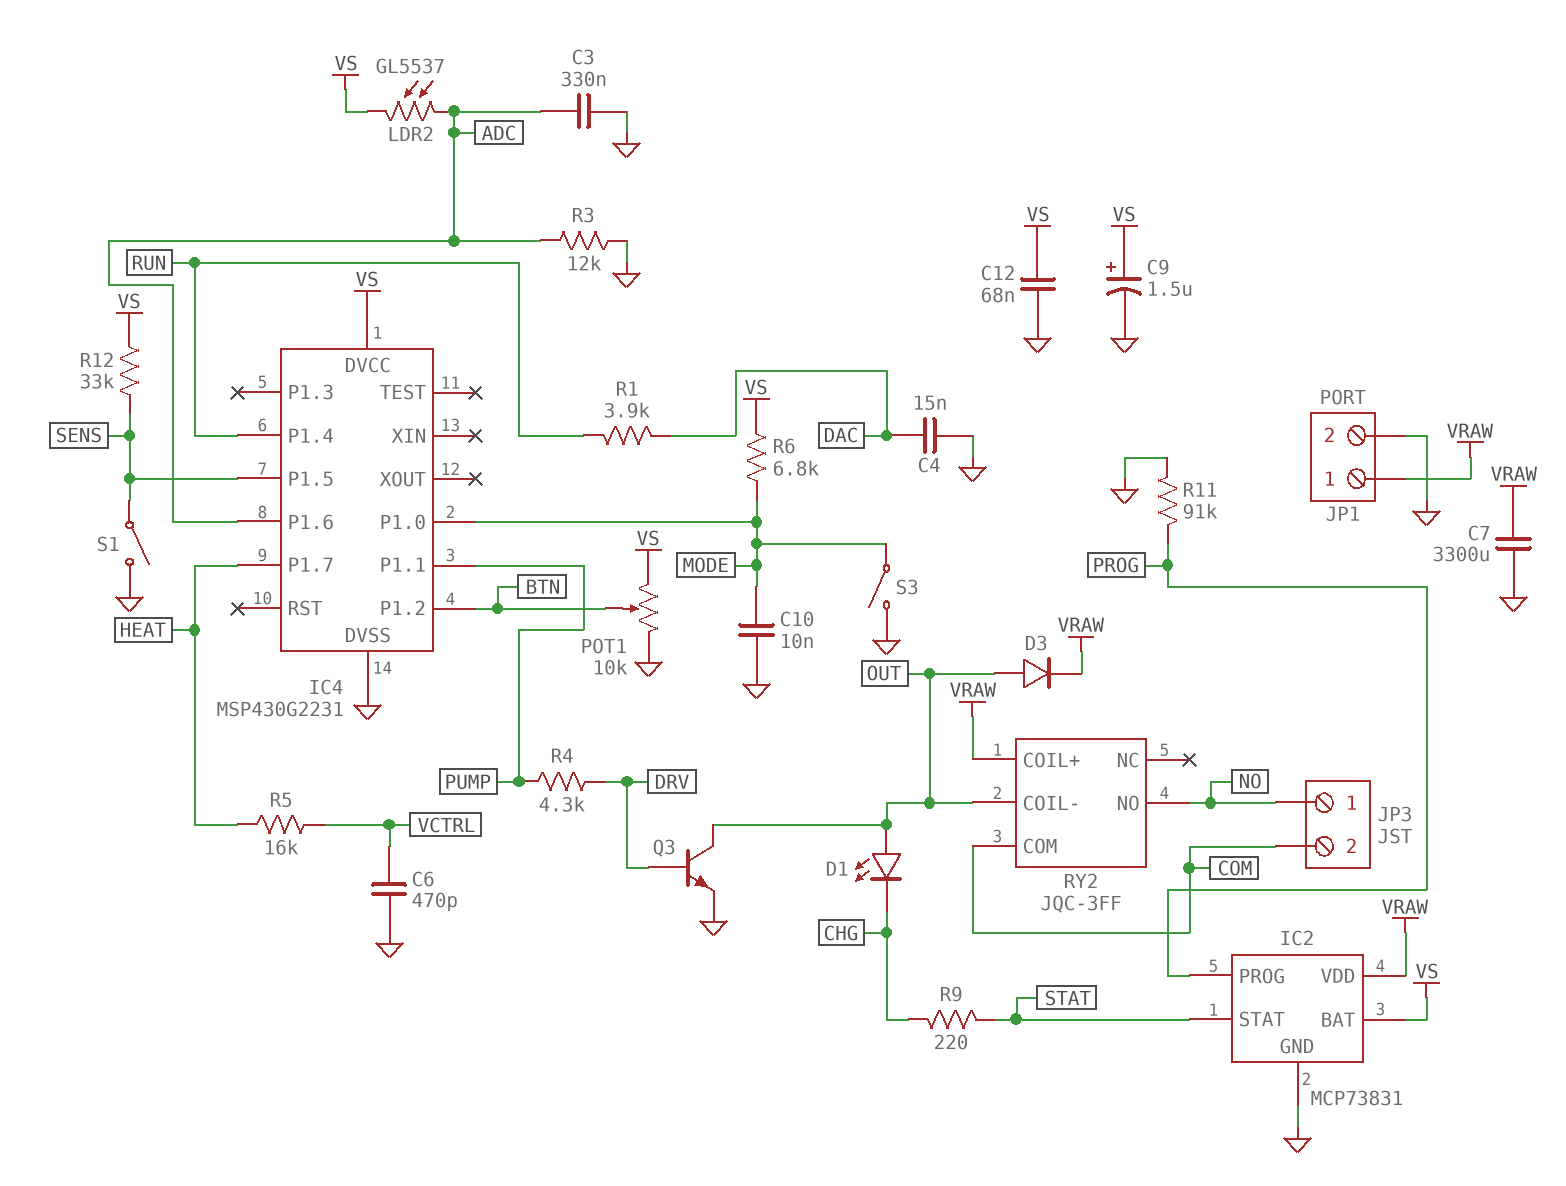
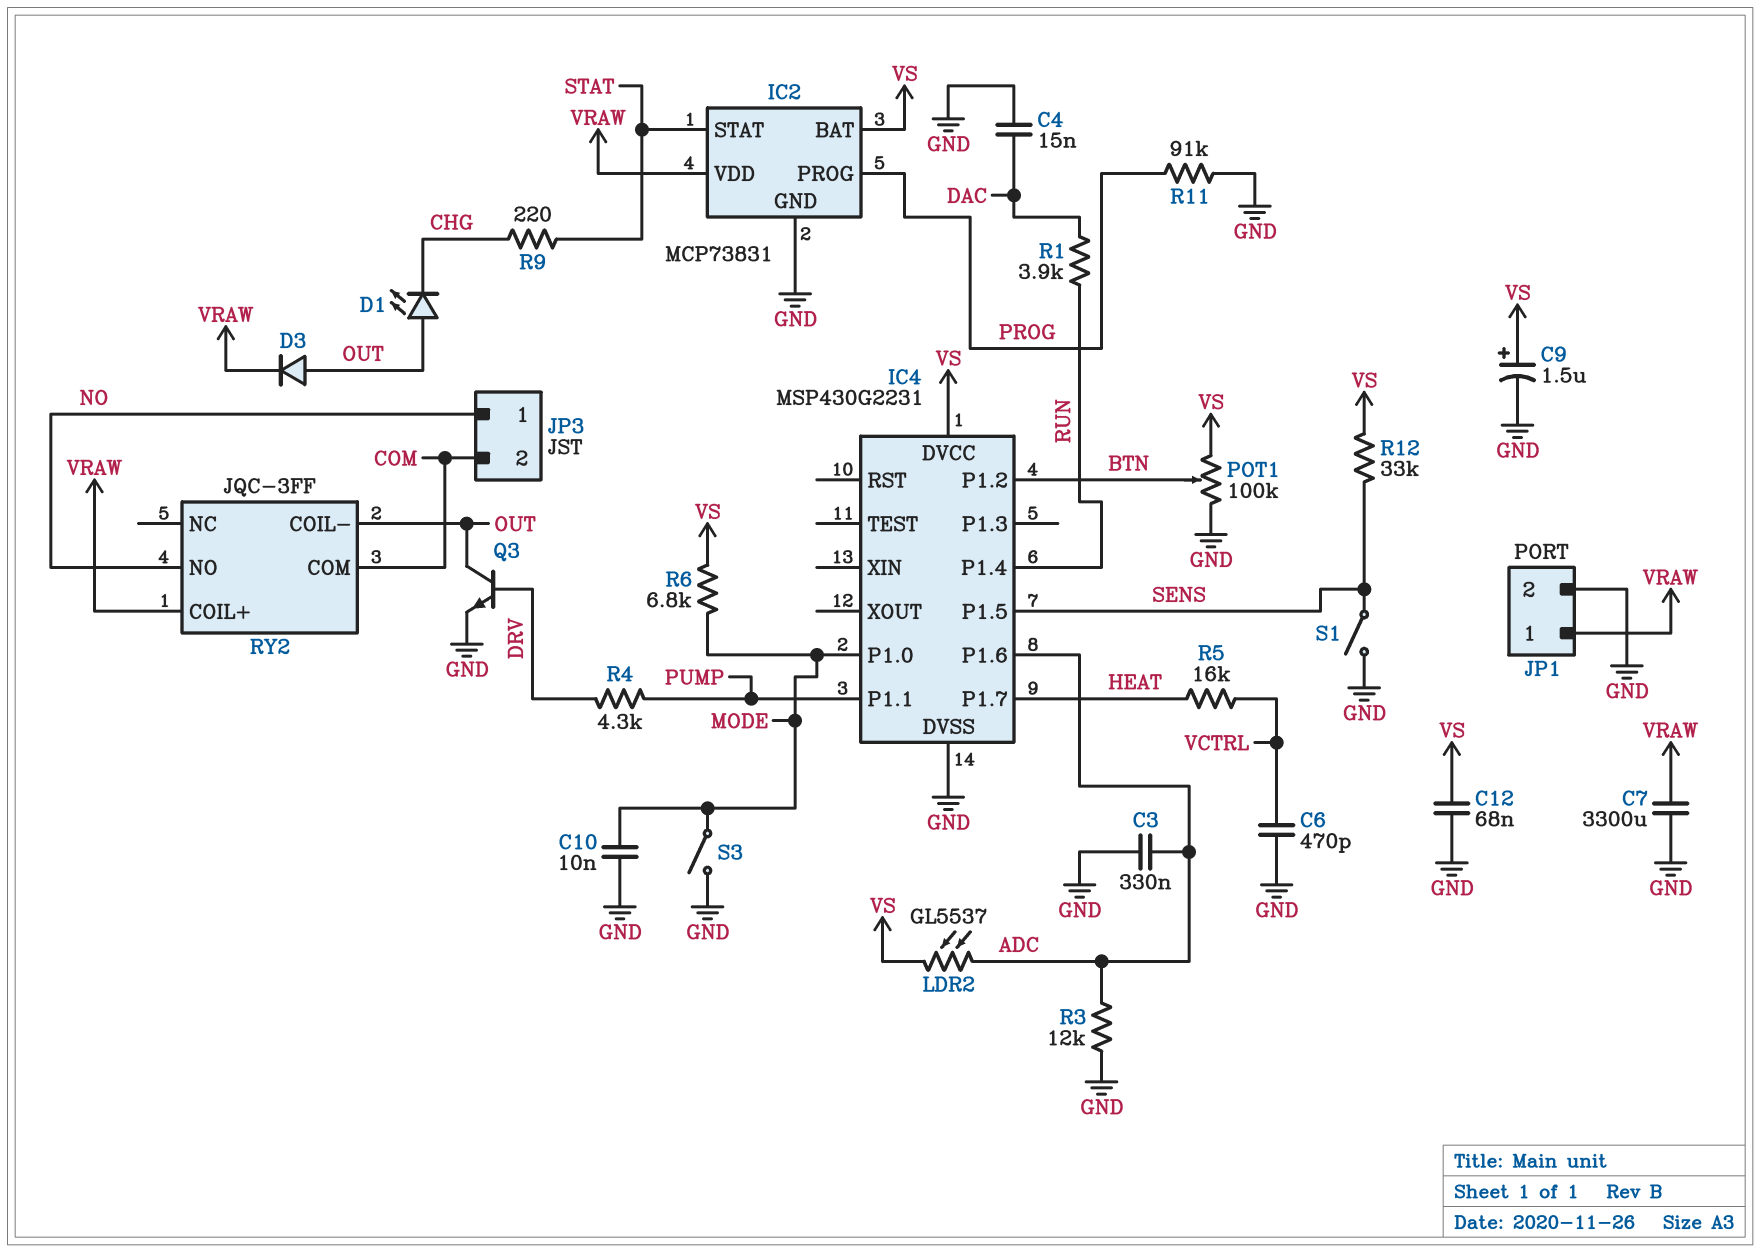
POT1: 10k (GND, VS, wiper BTN) -> 100k (GND, VS, wiper BTN)

